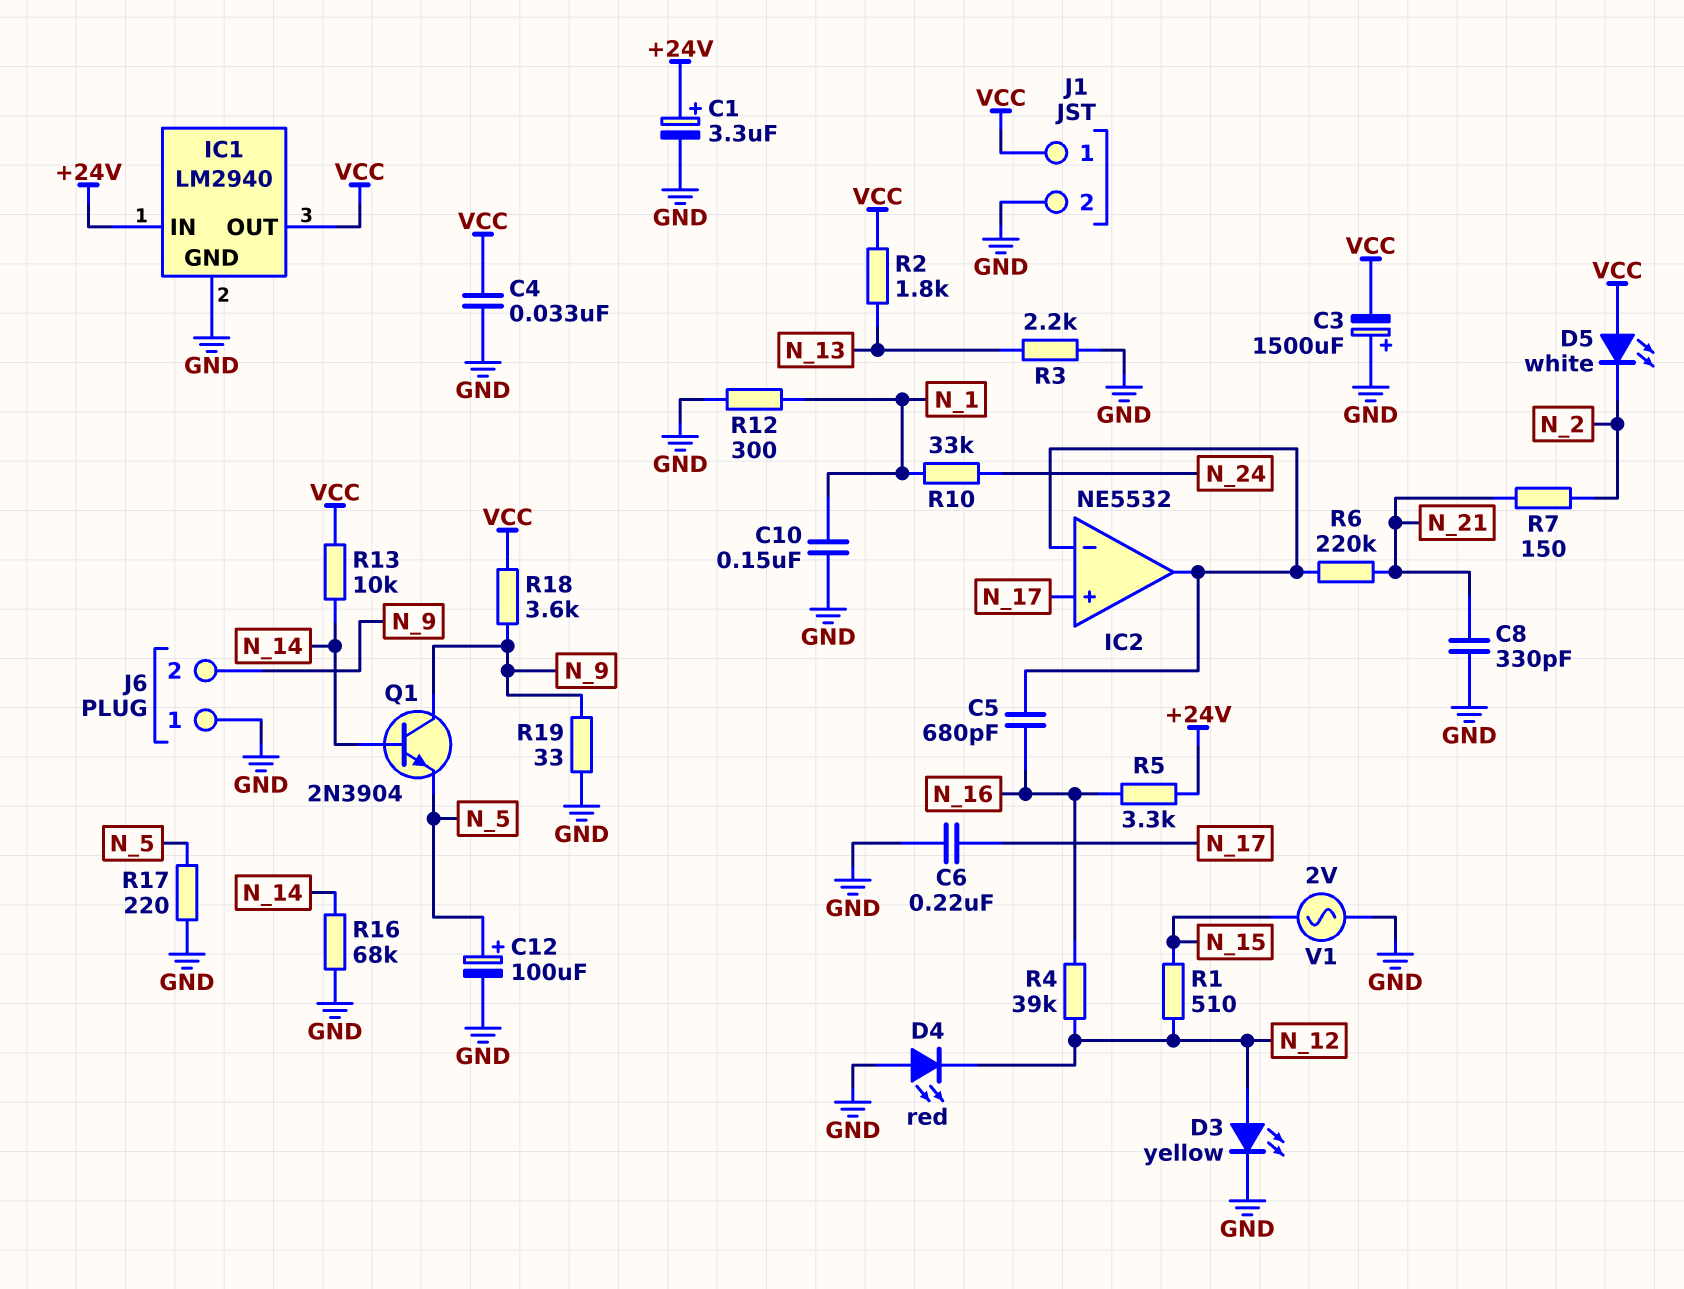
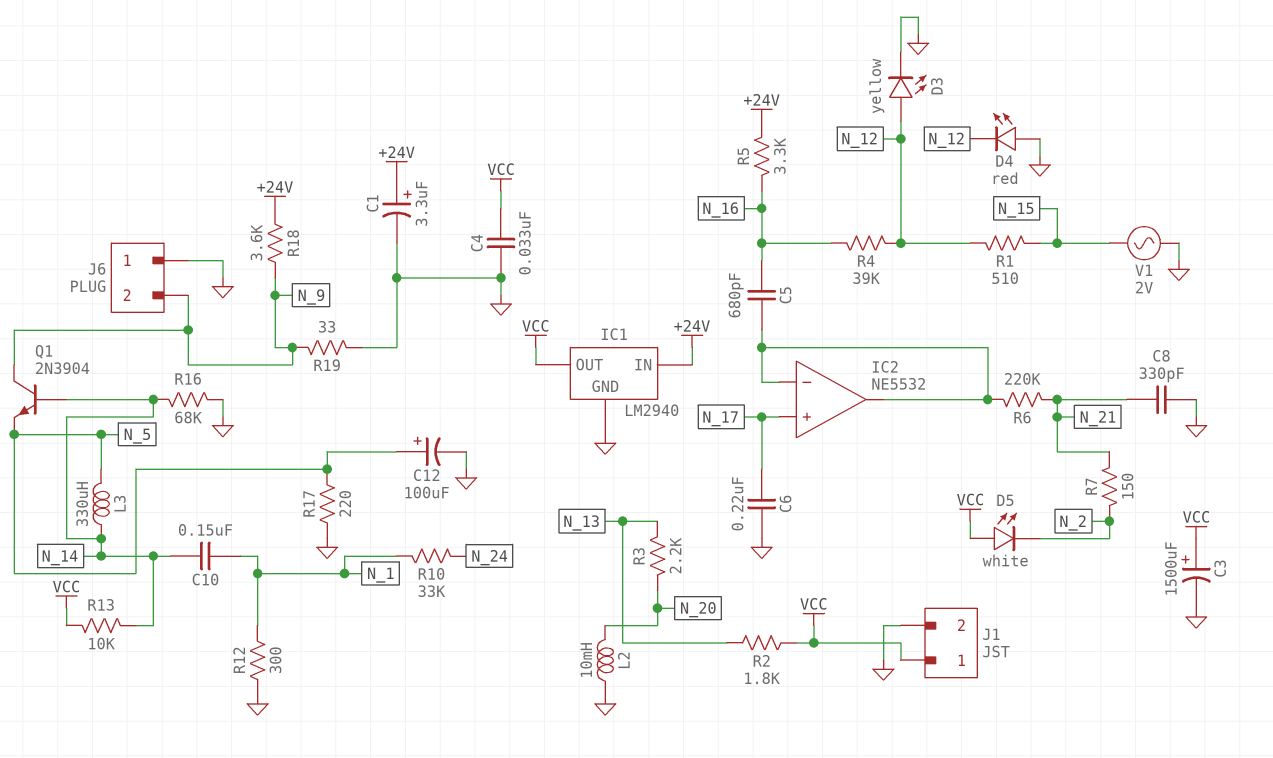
C3: 1500uF (plus GND, minus VCC) -> 1500uF (plus VCC, minus GND)
C10: 150nF (GND, N_1) -> 150nF (N_1, N_14)
L2: none -> 10mH (GND, N_20)
L3: none -> 330uH (N_5, N_14)
R3: 2.2k (GND, N_13) -> 2.2k (N_13, N_20)
R18: 3.6k (N_9, VCC) -> 3.6k (+24V, N_9)

